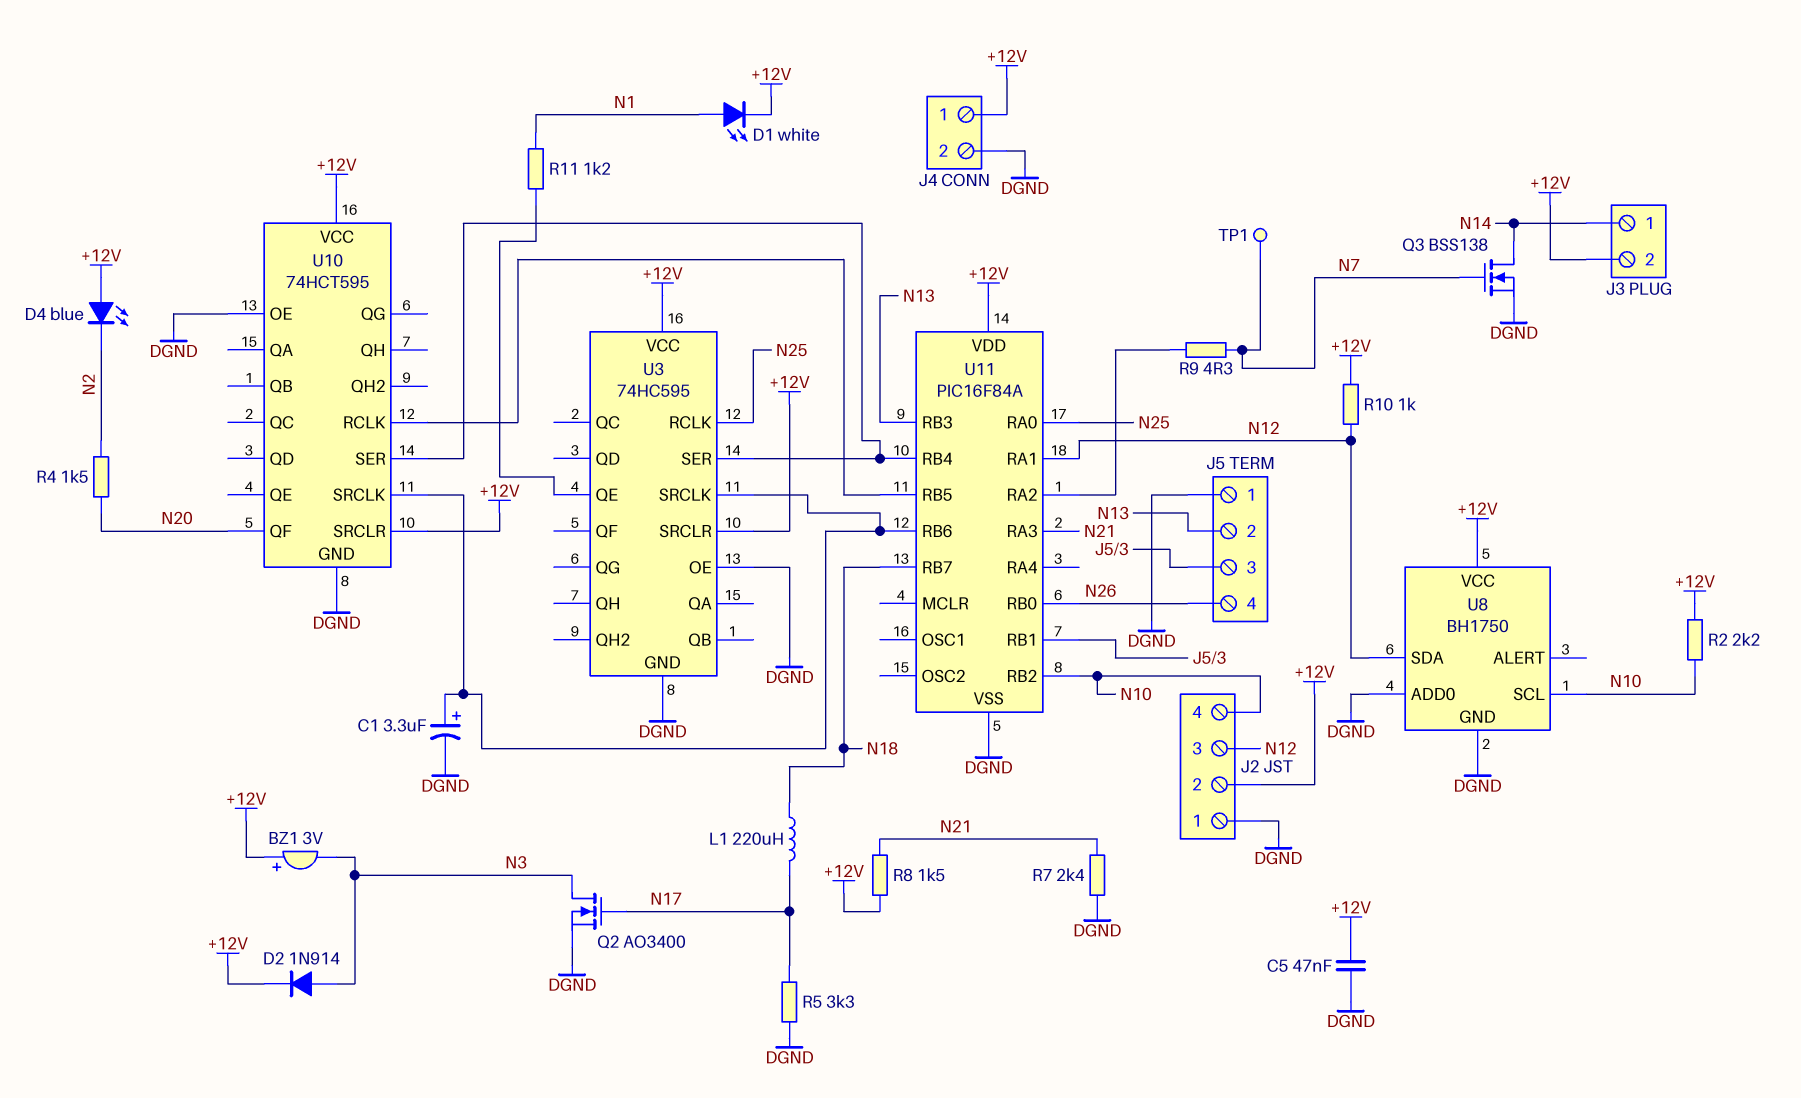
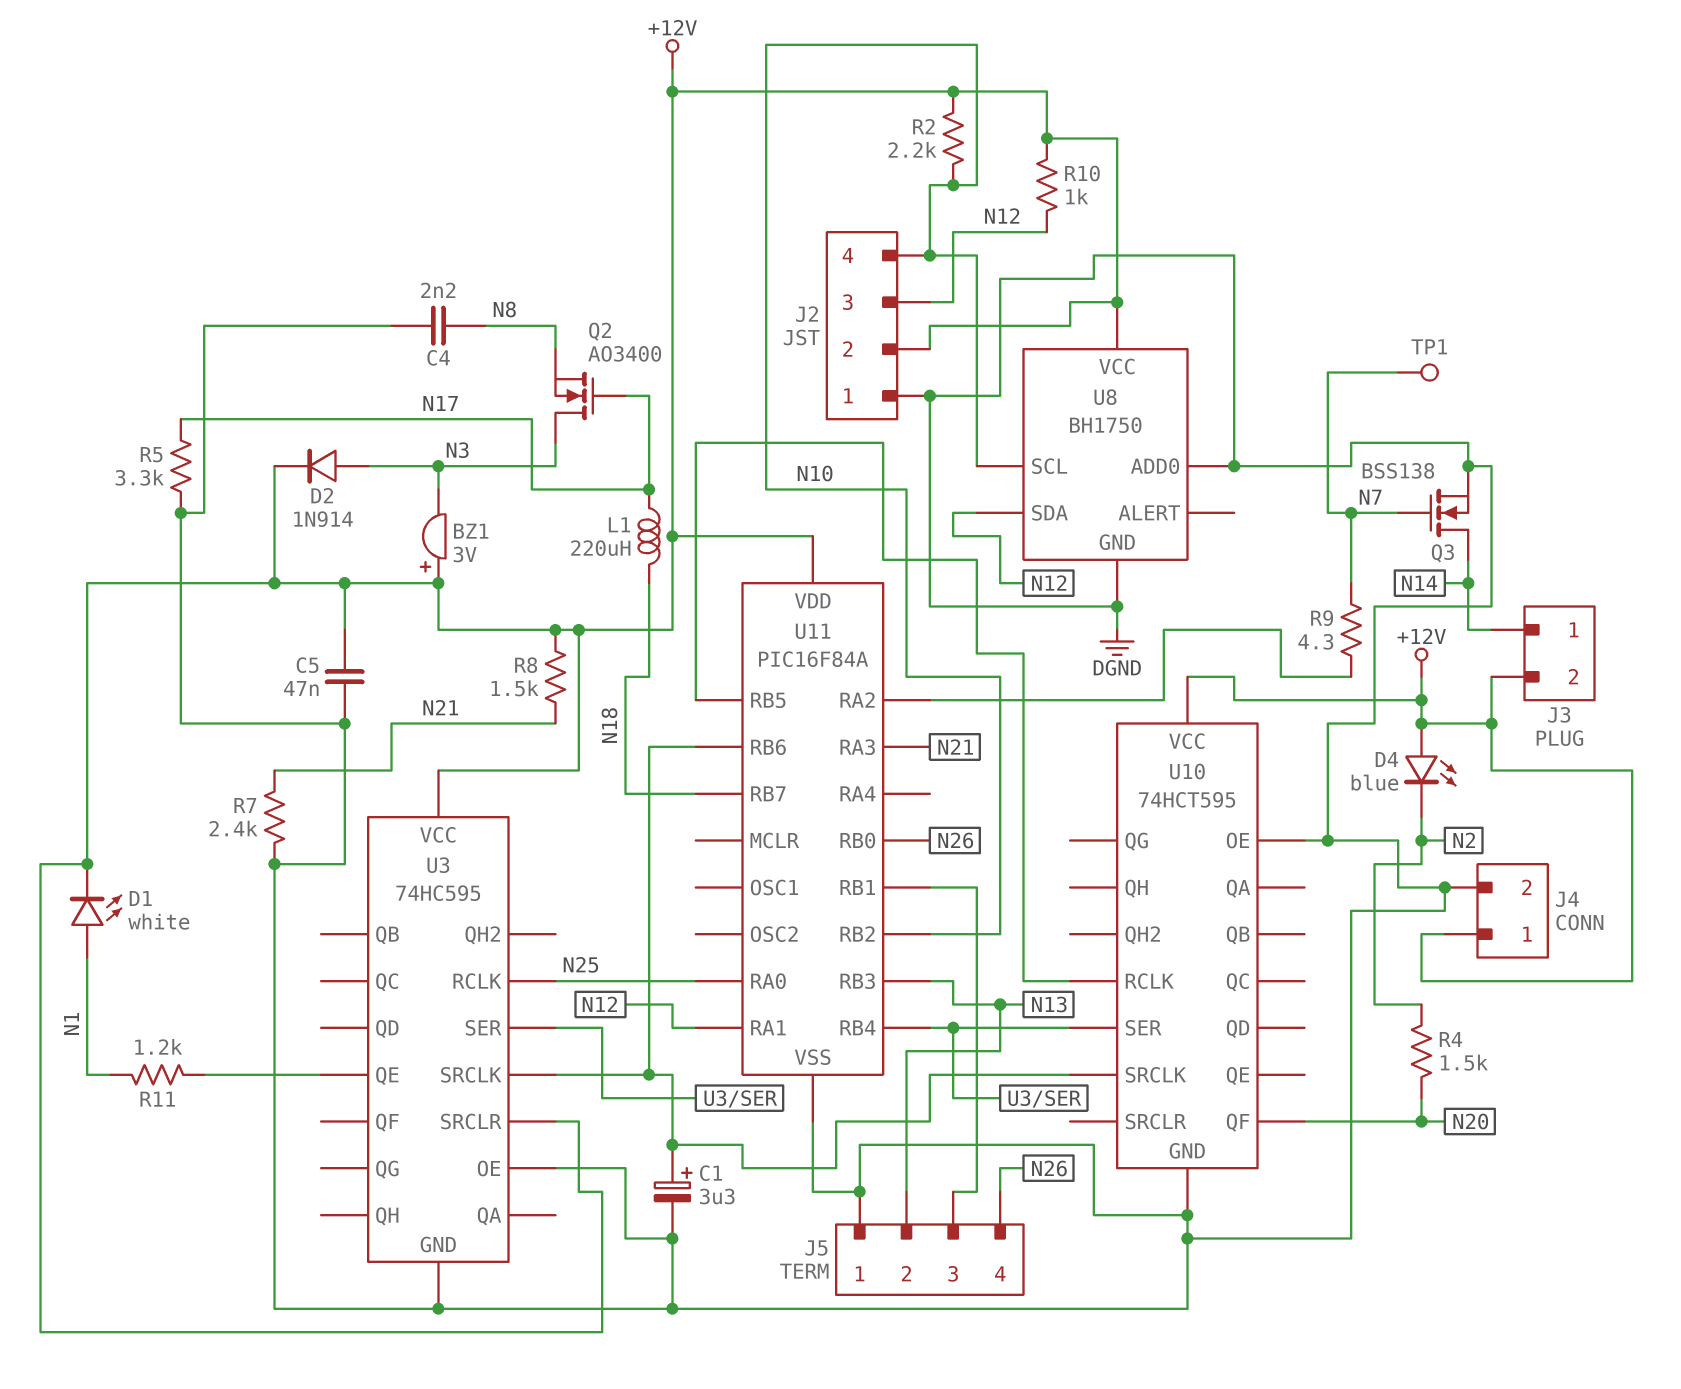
C4: none -> 2.2nF (DGND, N8)
Q2: NMOS AO3400 (G N17, D N3, S DGND) -> NMOS AO3400 (G N17, D N3, S N8)
U10 pin SRCLR: +12V -> none

